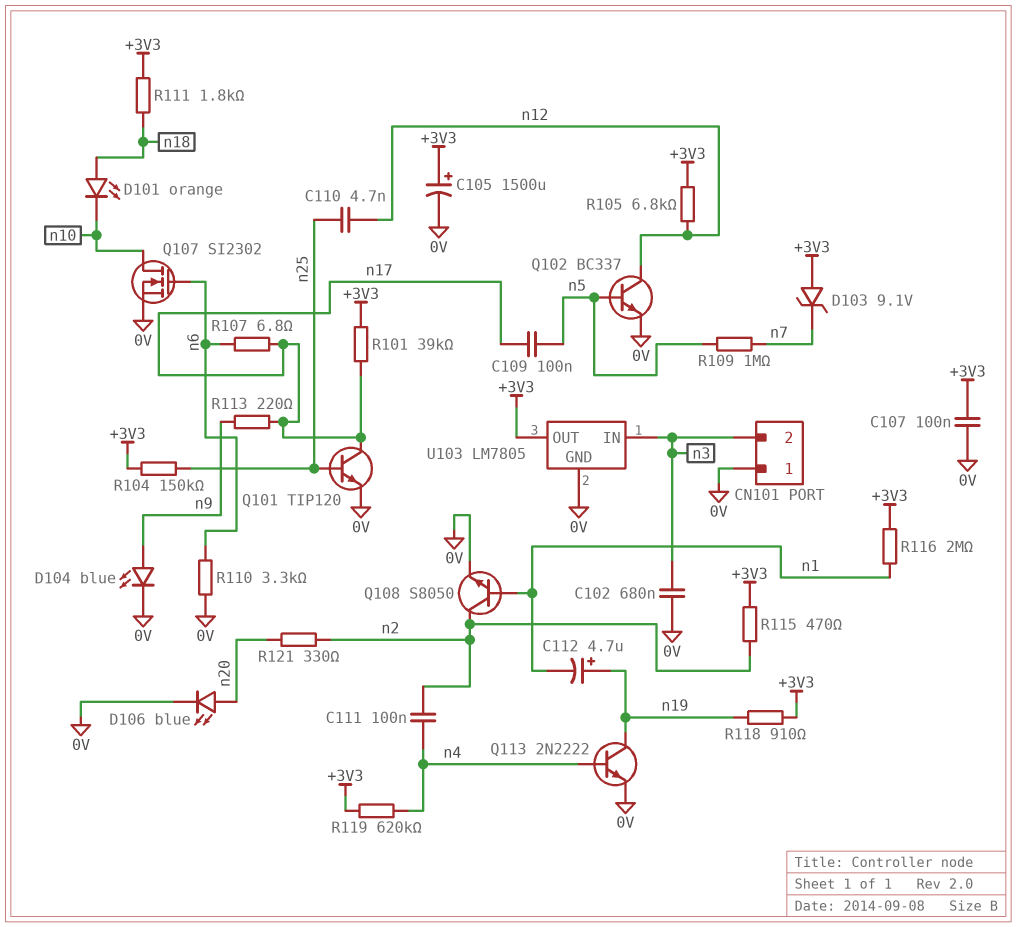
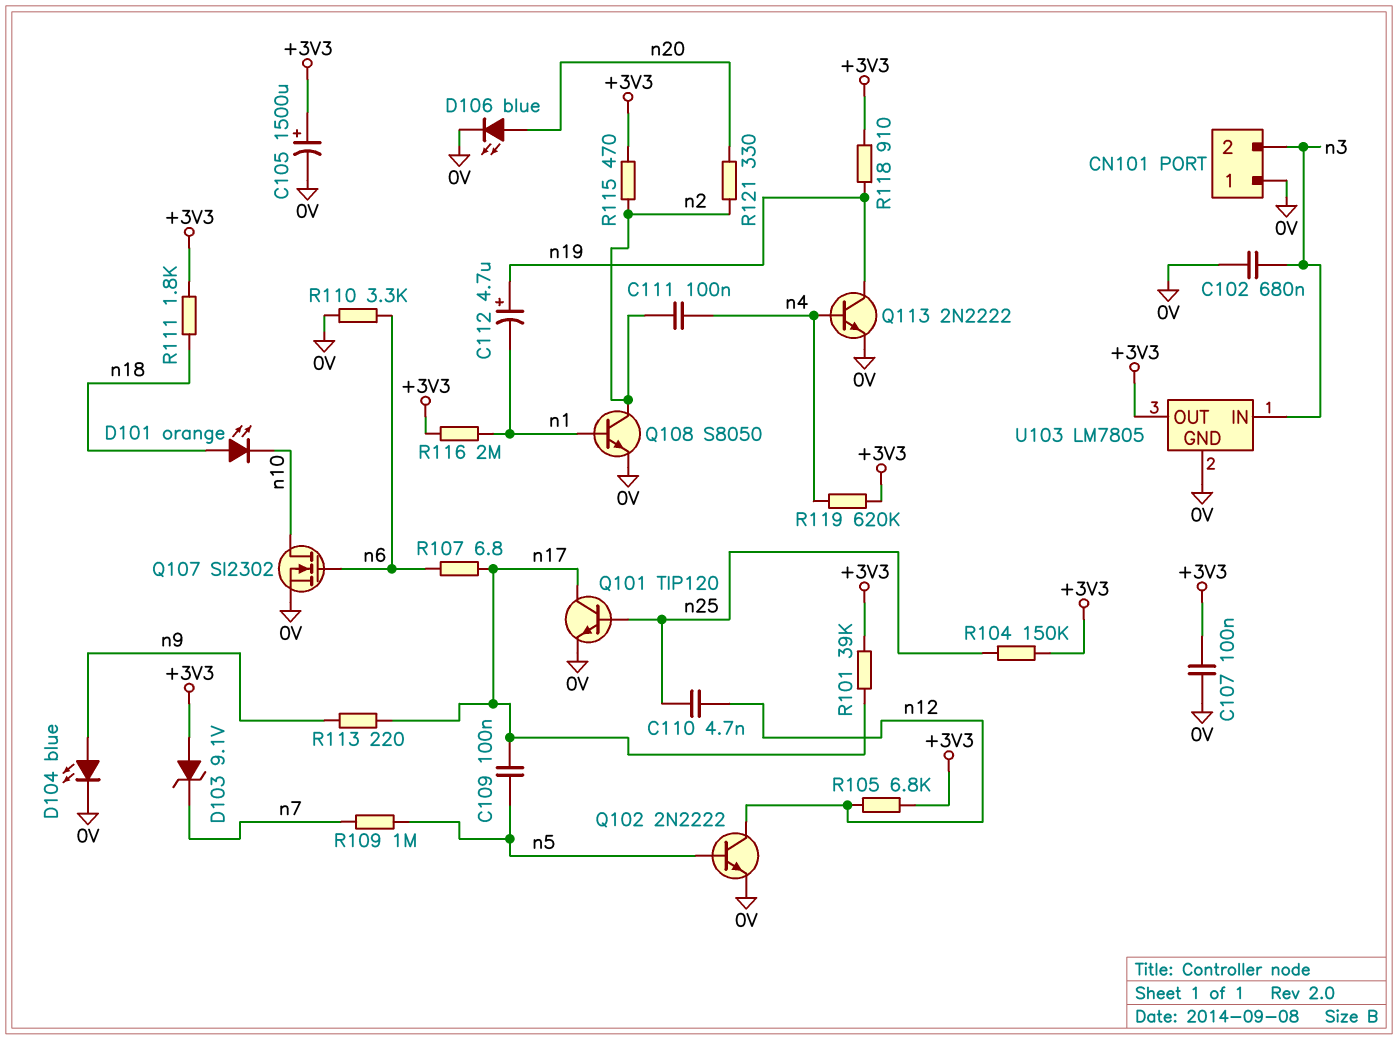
Q102: NPN BC337 (B n5, C n12, E 0V) -> NPN 2N2222 (B n5, C n12, E 0V)

